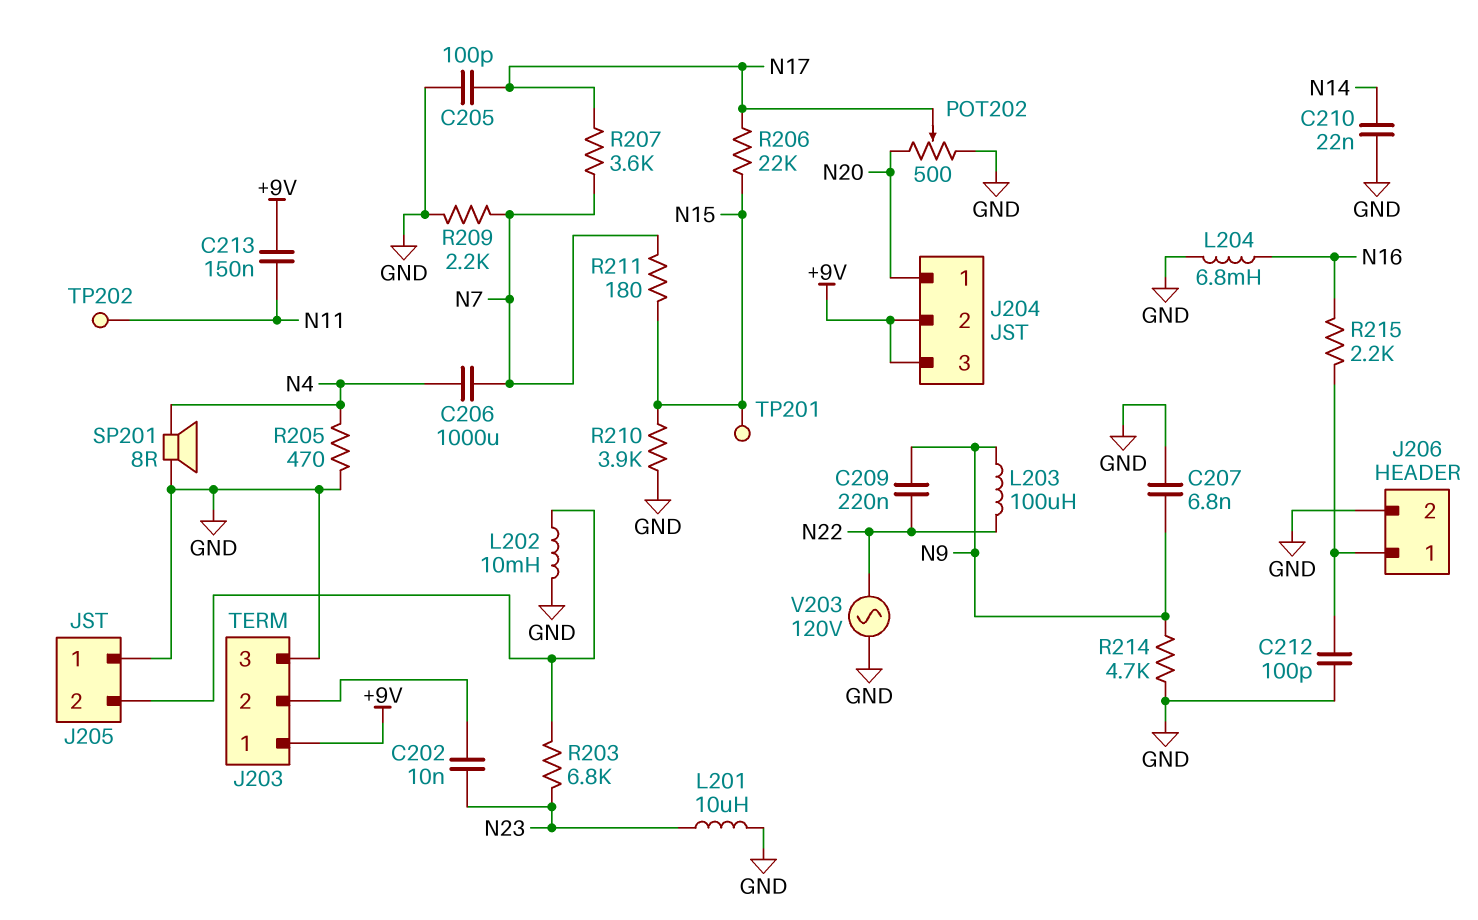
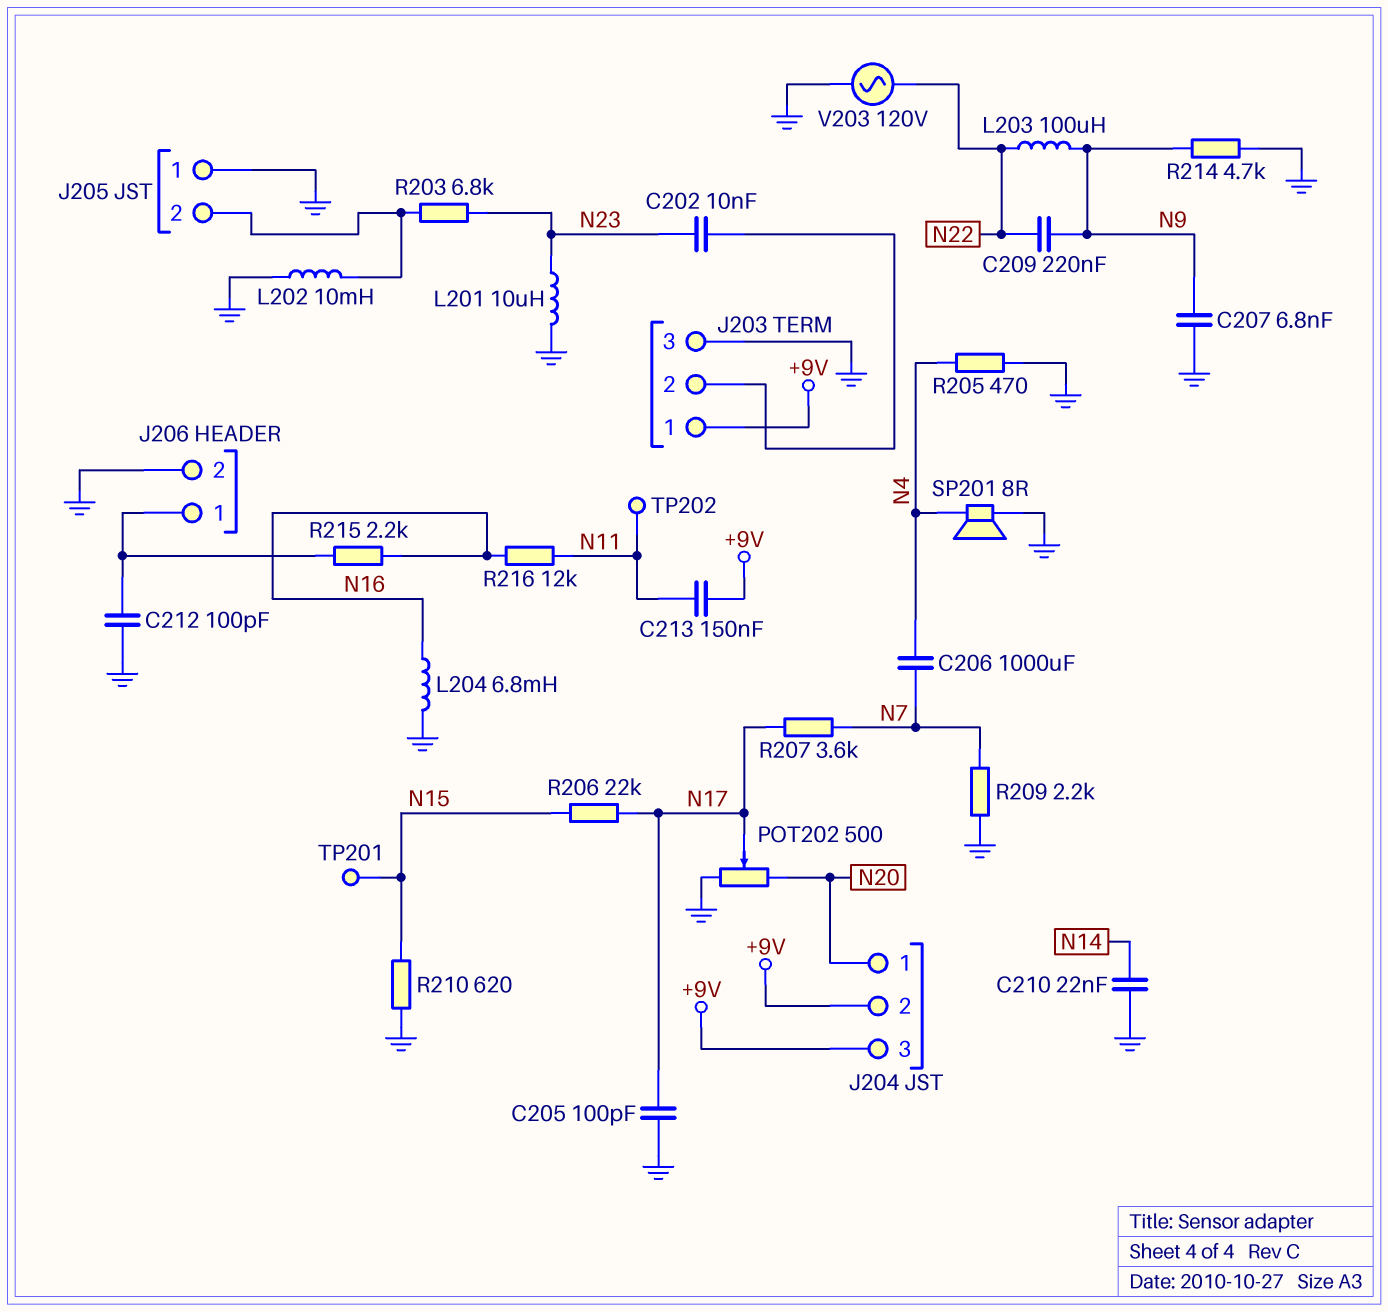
R210: 3.9k (GND, N15) -> 620 (GND, N15)
R211: 180 (N7, N15) -> none
R216: none -> 12k (N11, N16)

